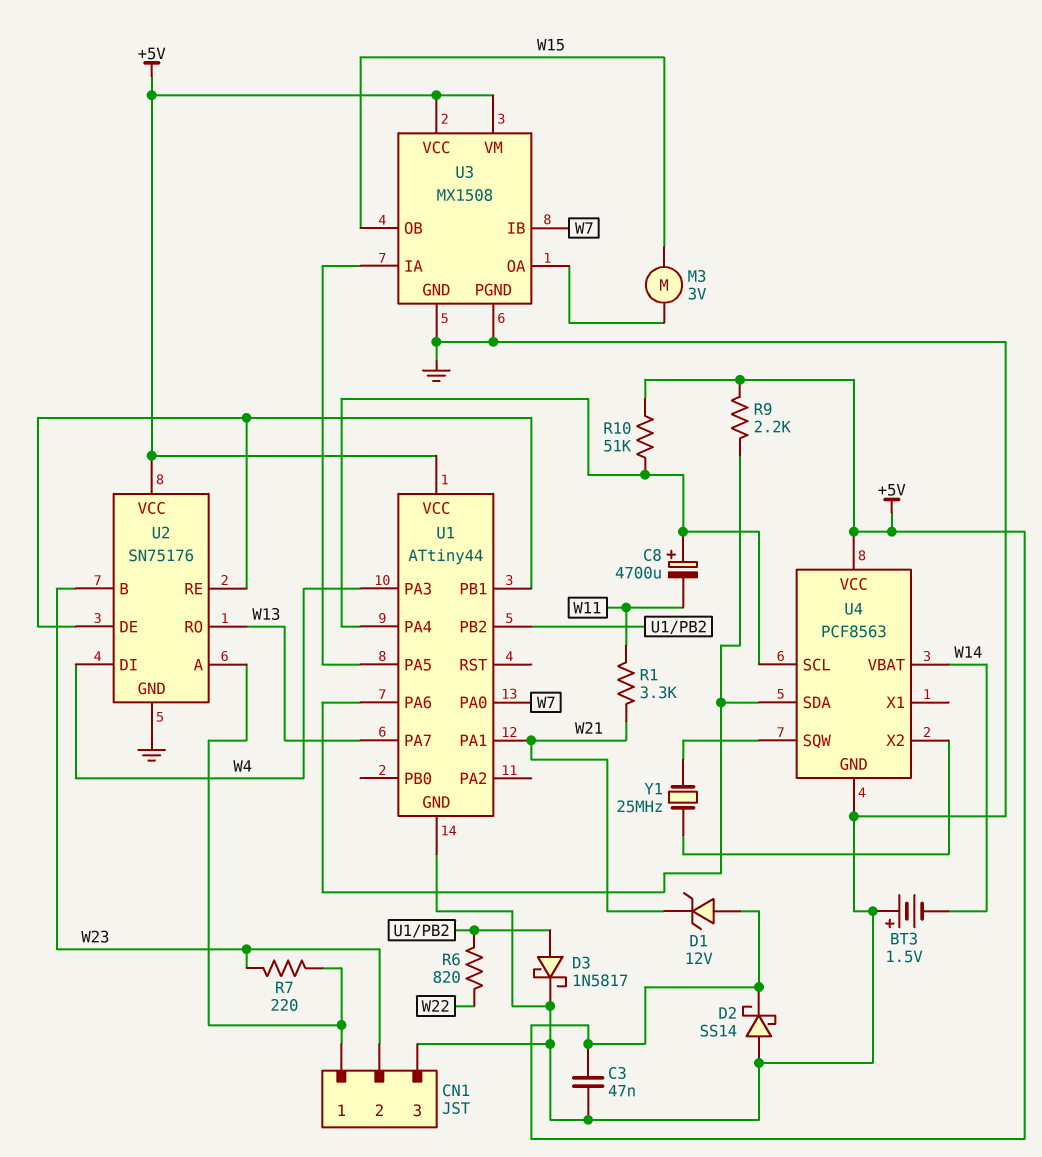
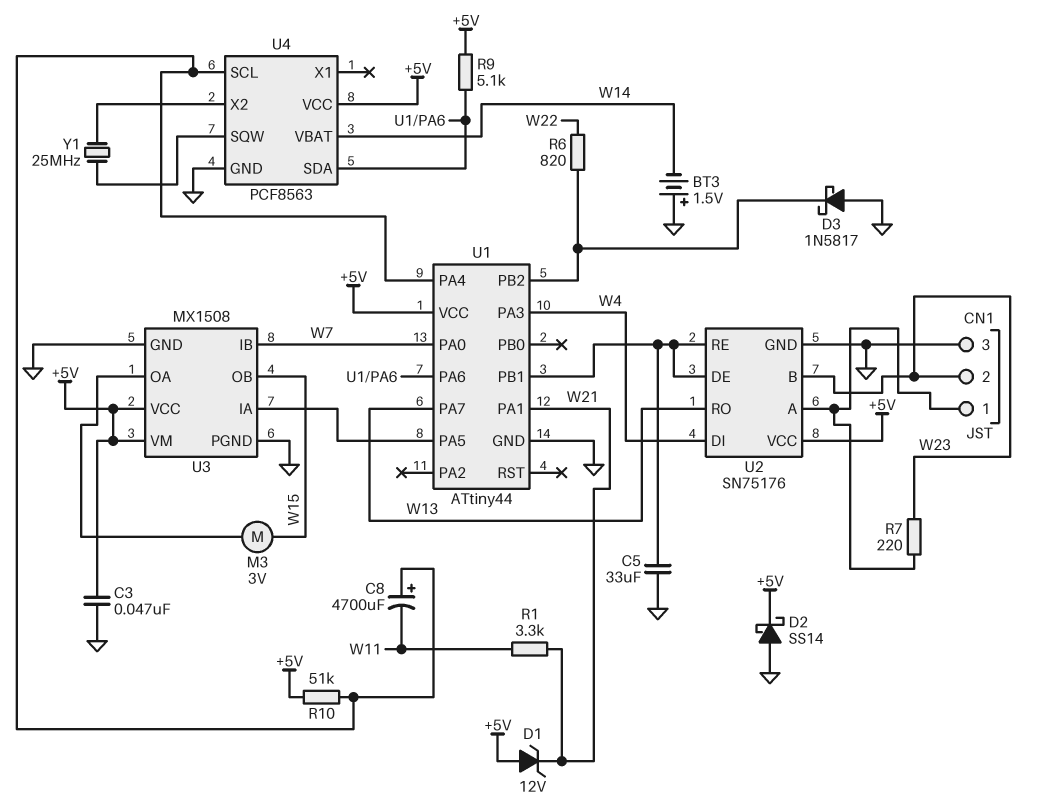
C5: none -> 33uF (GND, U1/PB1)
D3: schottky 1N5817 (A U1/PB2, K GND) -> schottky 1N5817 (A GND, K U1/PB2)
R9: 2.2k (+5V, U1/PA6) -> 5.1k (+5V, U1/PA6)

